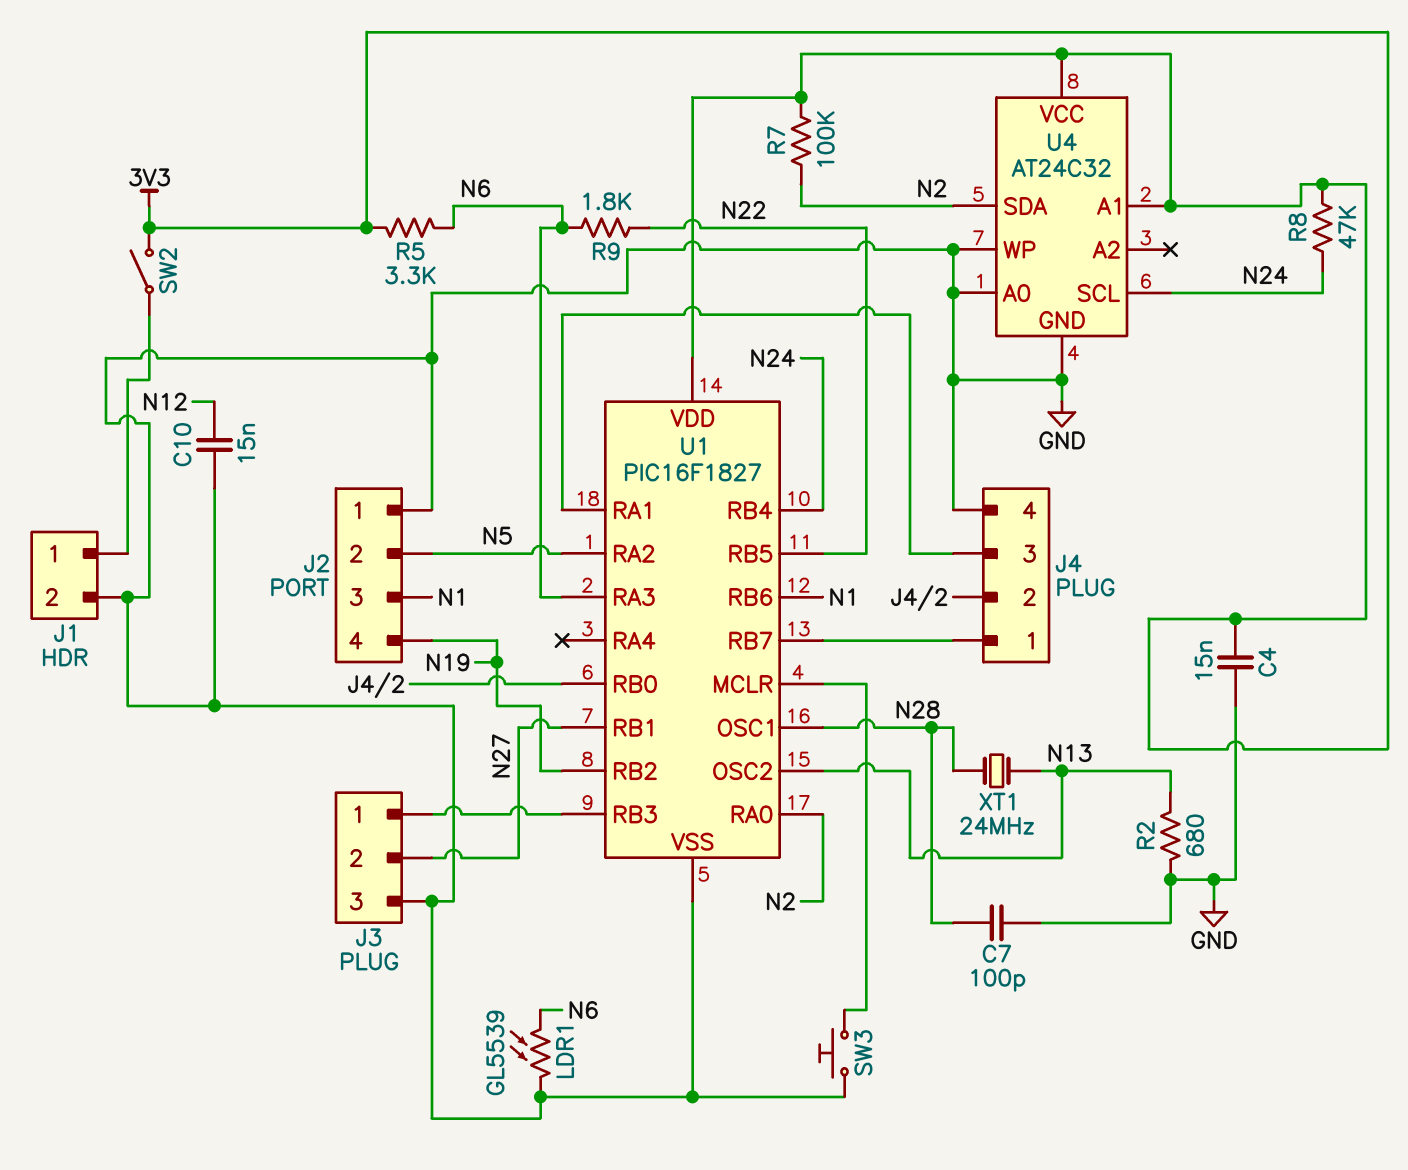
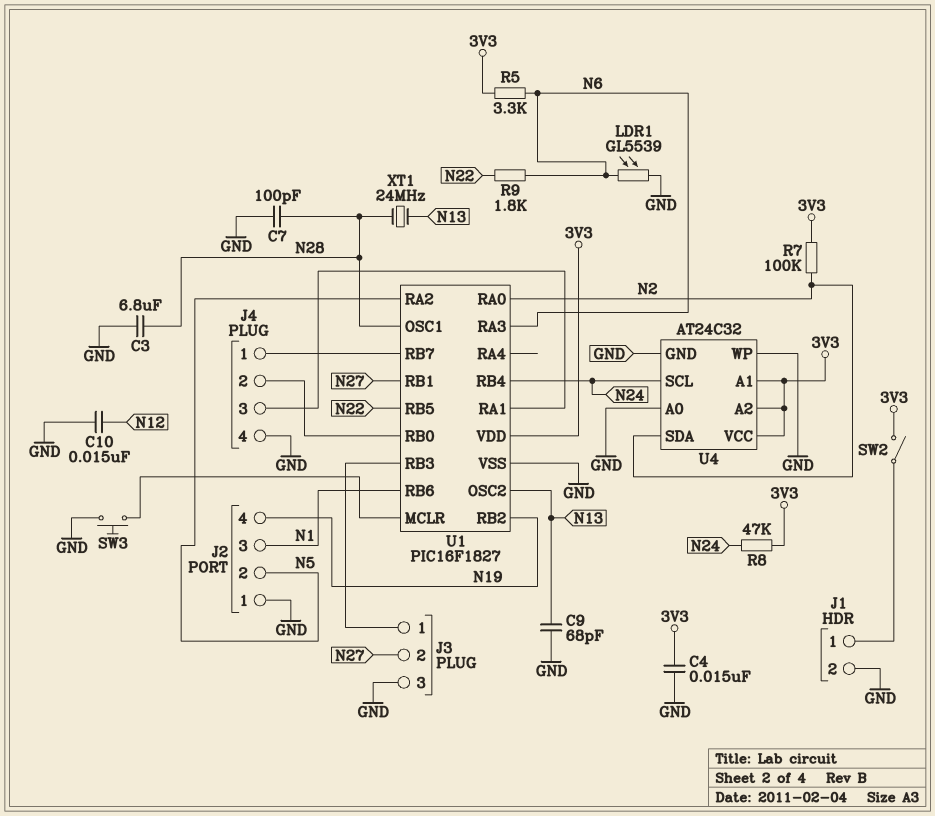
C3: none -> 6.8uF (GND, N28)
C9: none -> 68pF (GND, N13)
R2: 680 (GND, N13) -> none
U4 pin A2: none -> 3V3

